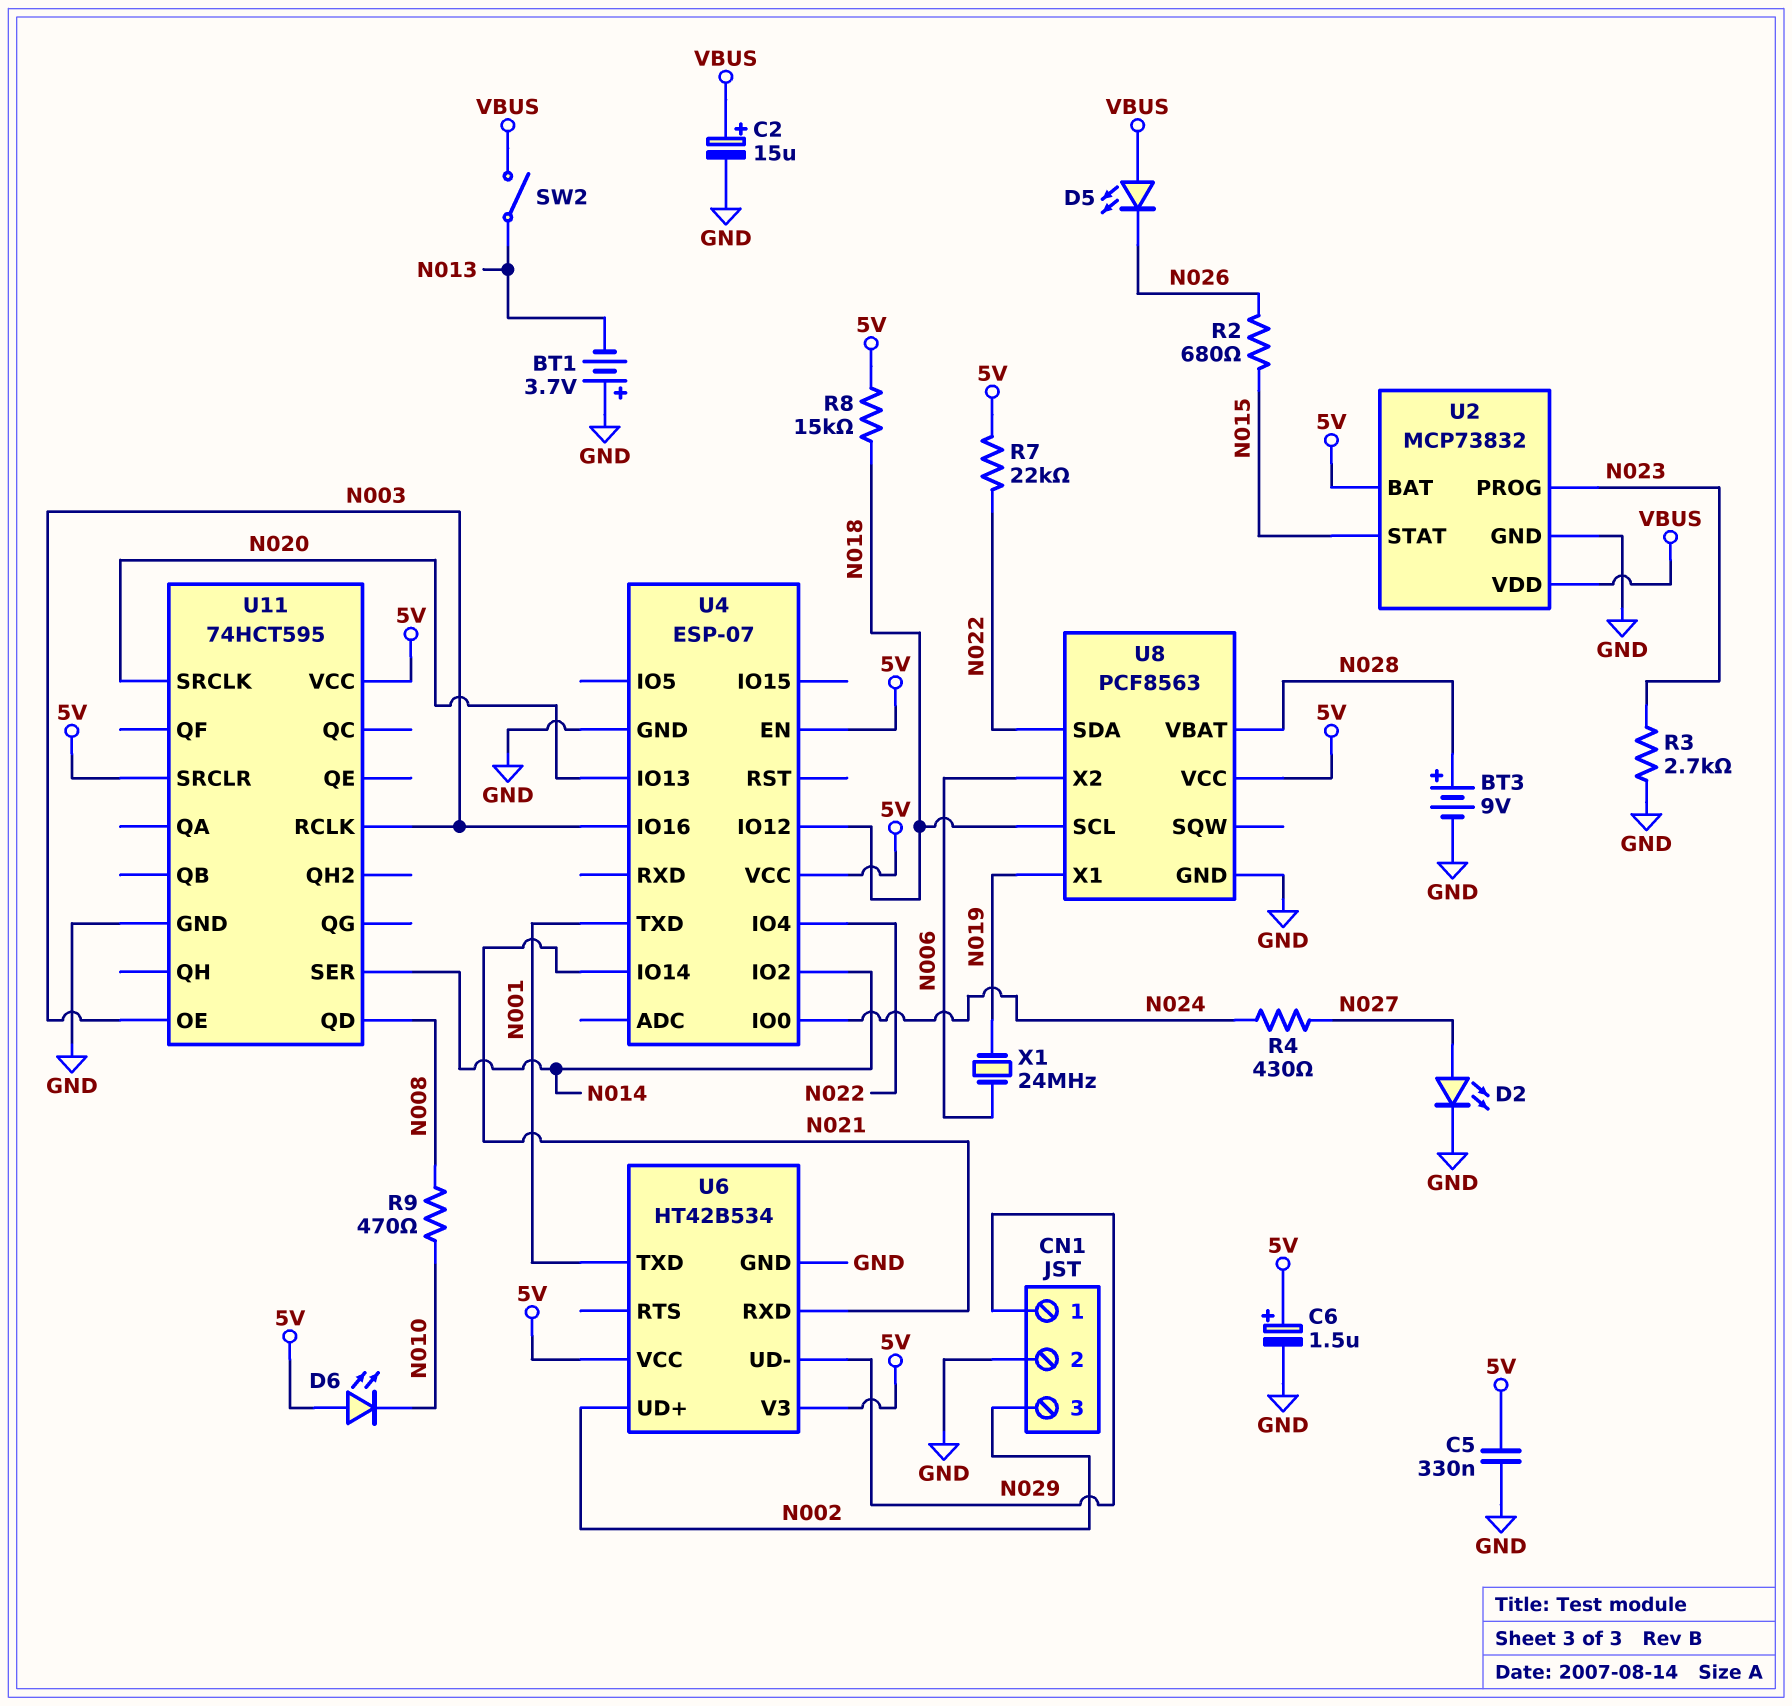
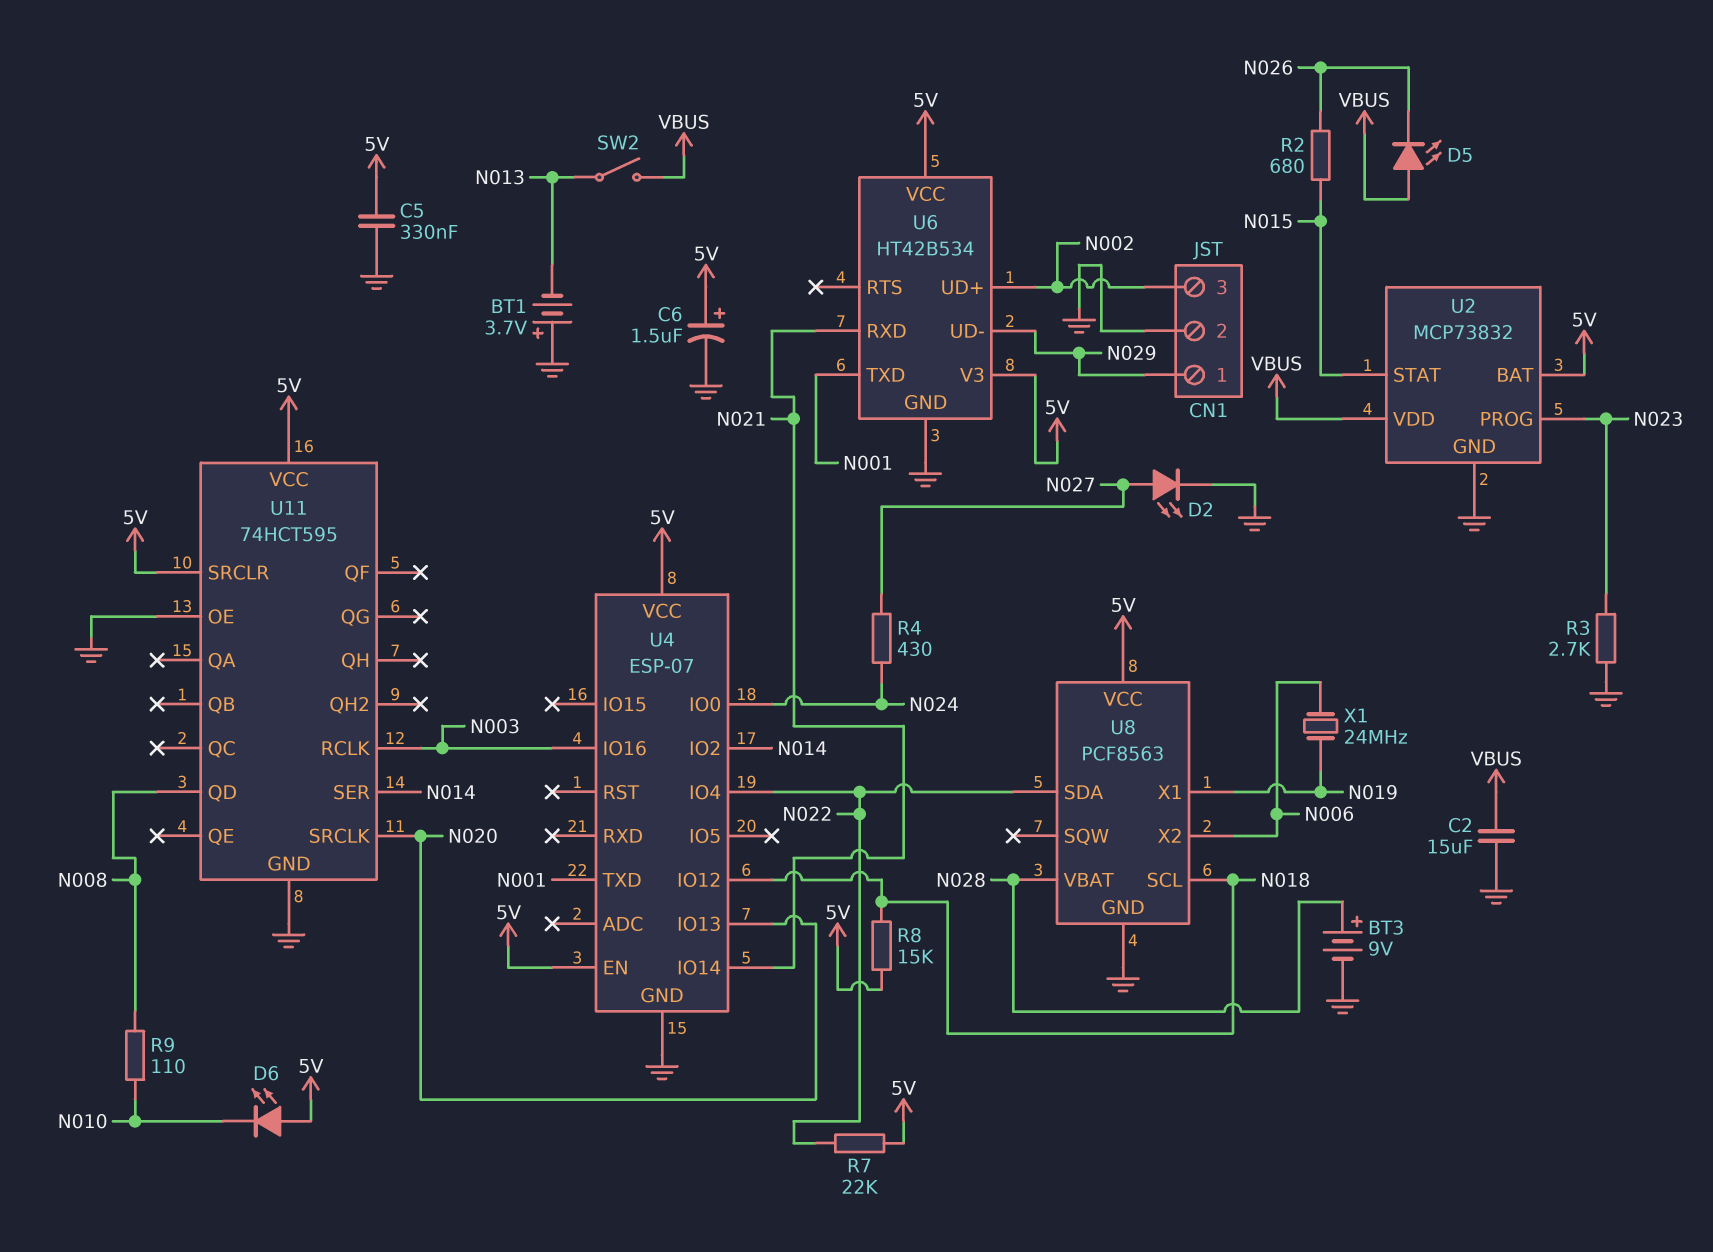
C2: 15uF (plus VBUS, minus GND) -> 15uF (GND, VBUS)
R9: 470 (N008, N010) -> 110 (N008, N010)
U11 pin OE: N003 -> GND

